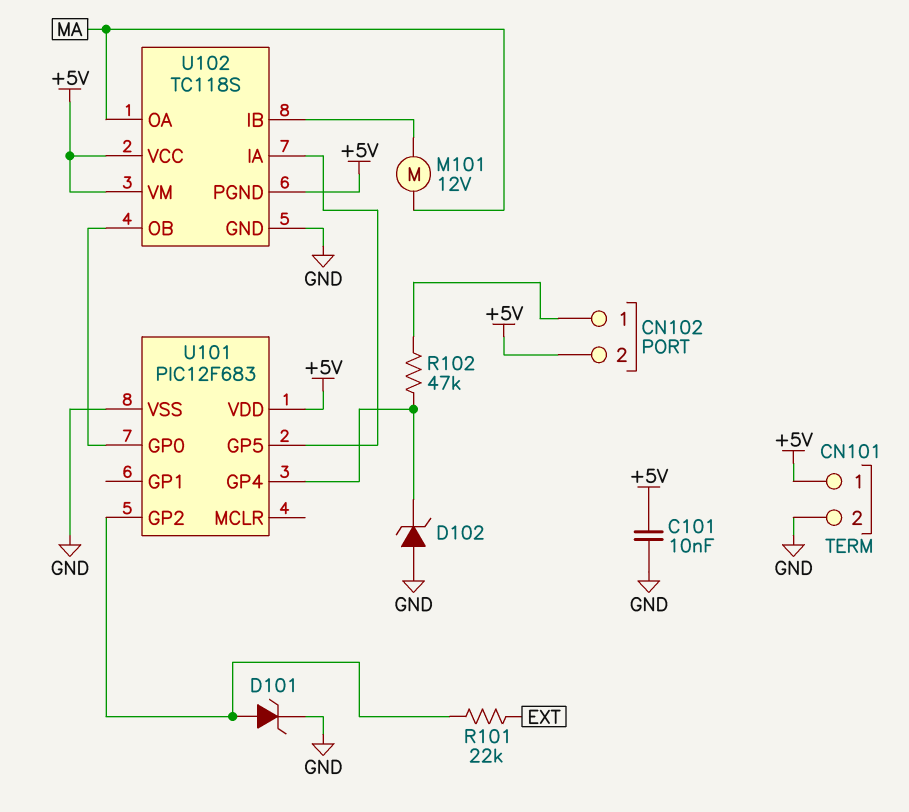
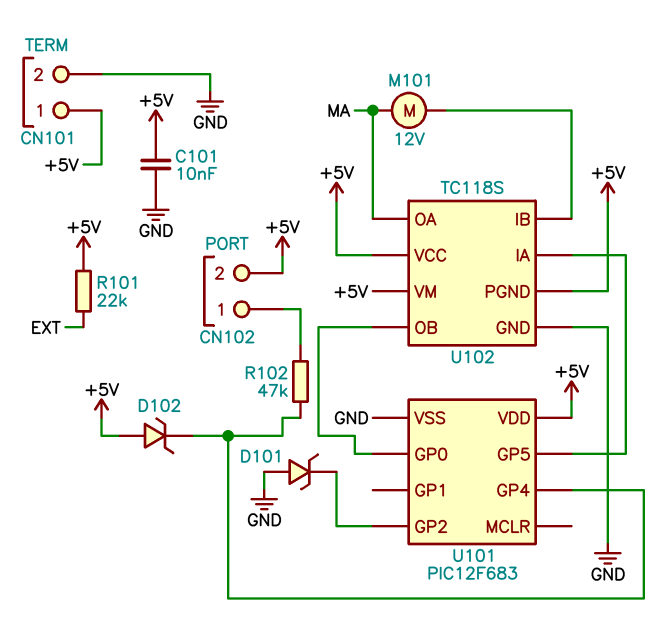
D101: zener (A U101/GP2, K GND) -> zener (A GND, K U101/GP2)
D102: zener (A GND, K U101/GP4) -> zener (A +5V, K U101/GP4)
R101: 22k (EXT, U101/GP2) -> 22k (+5V, EXT)

